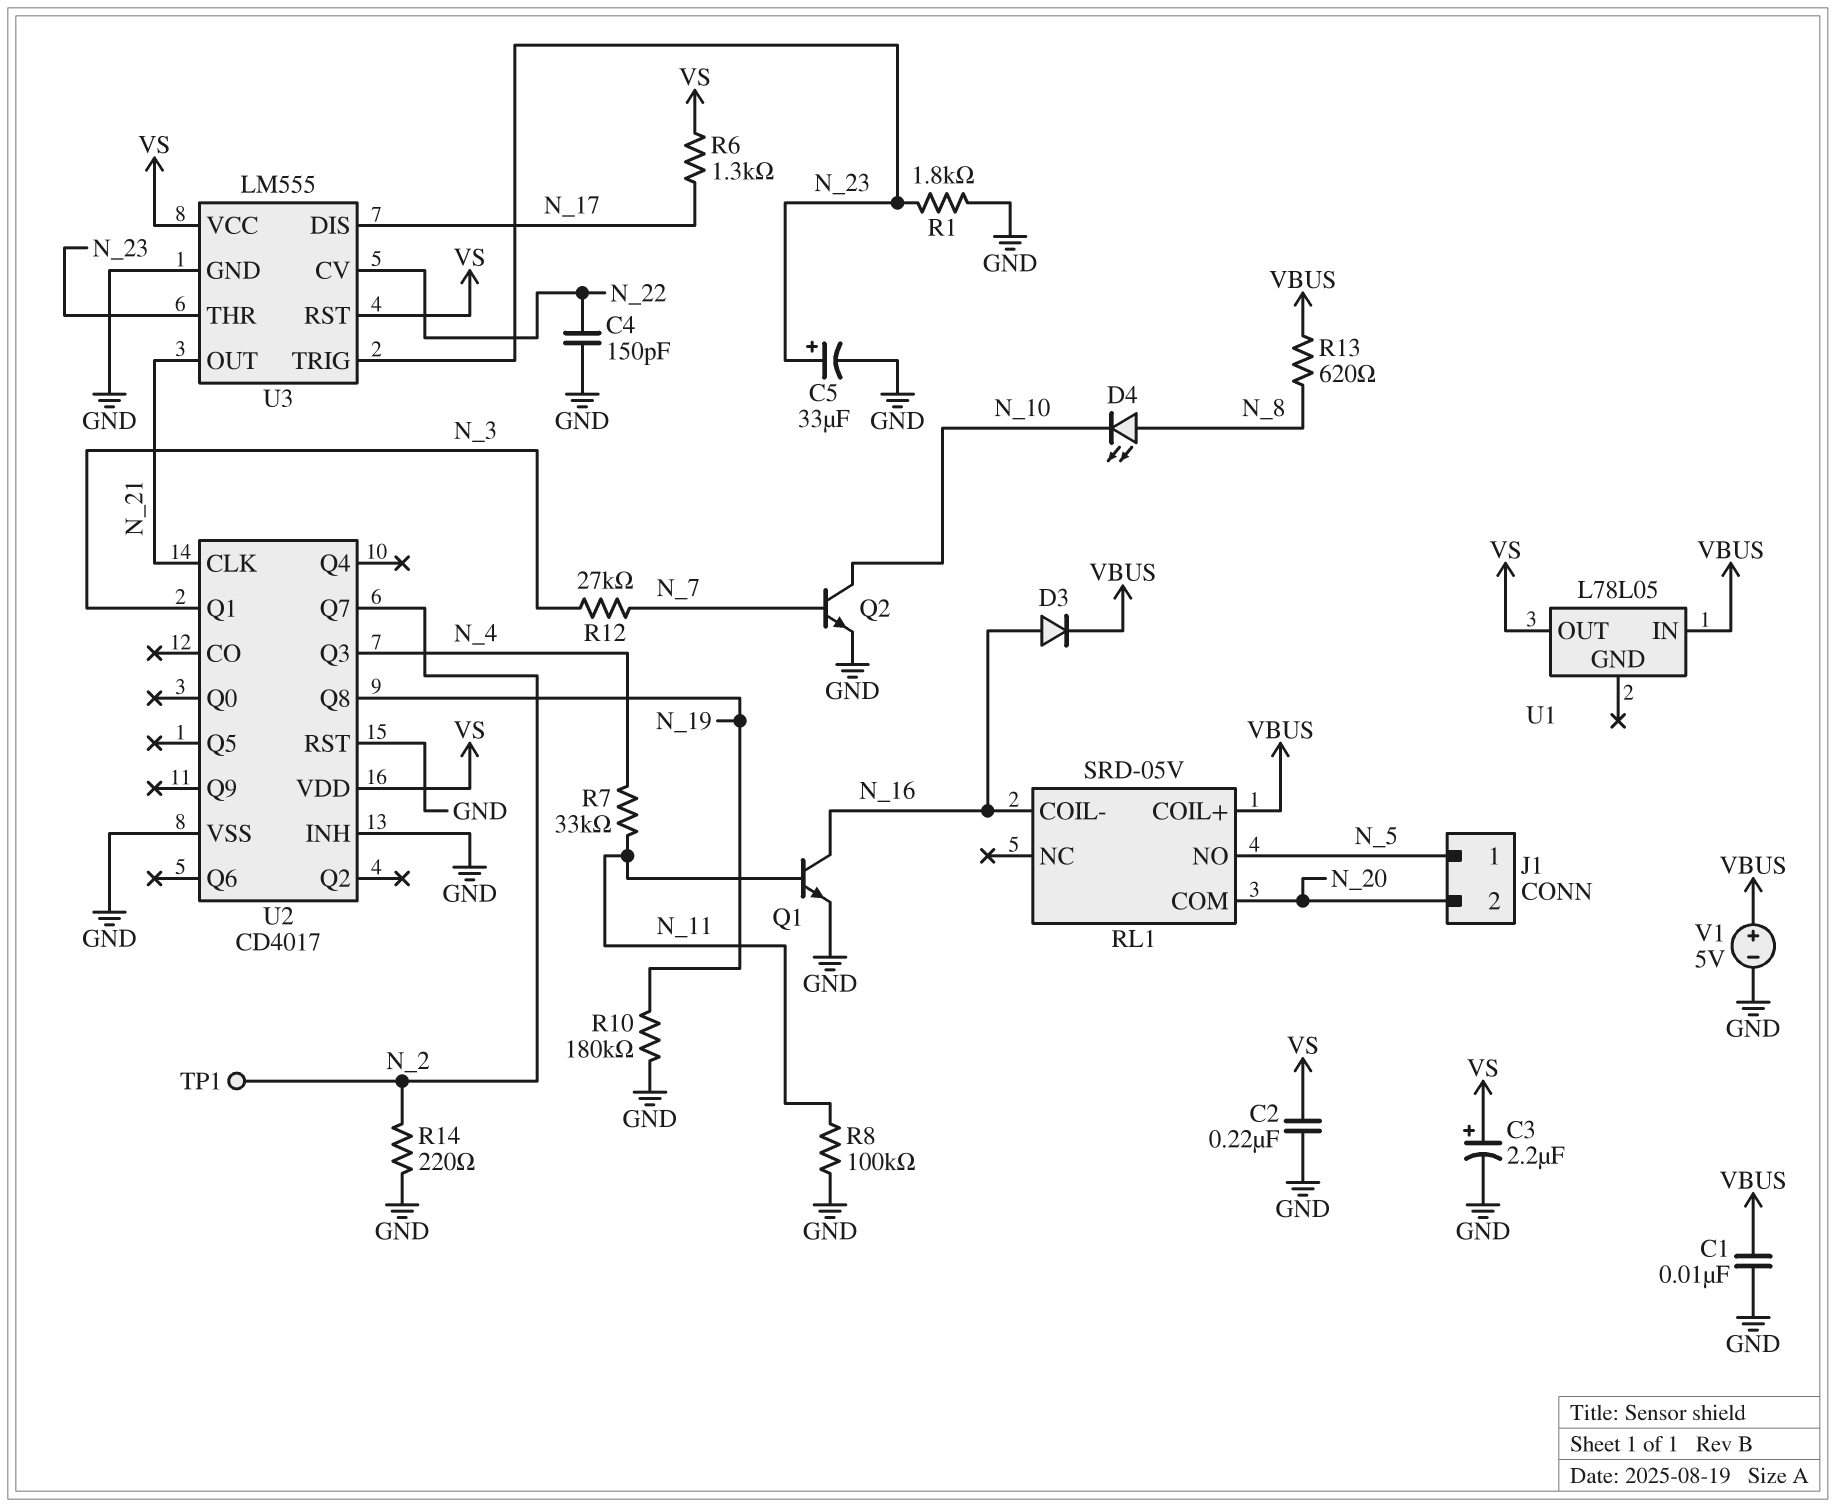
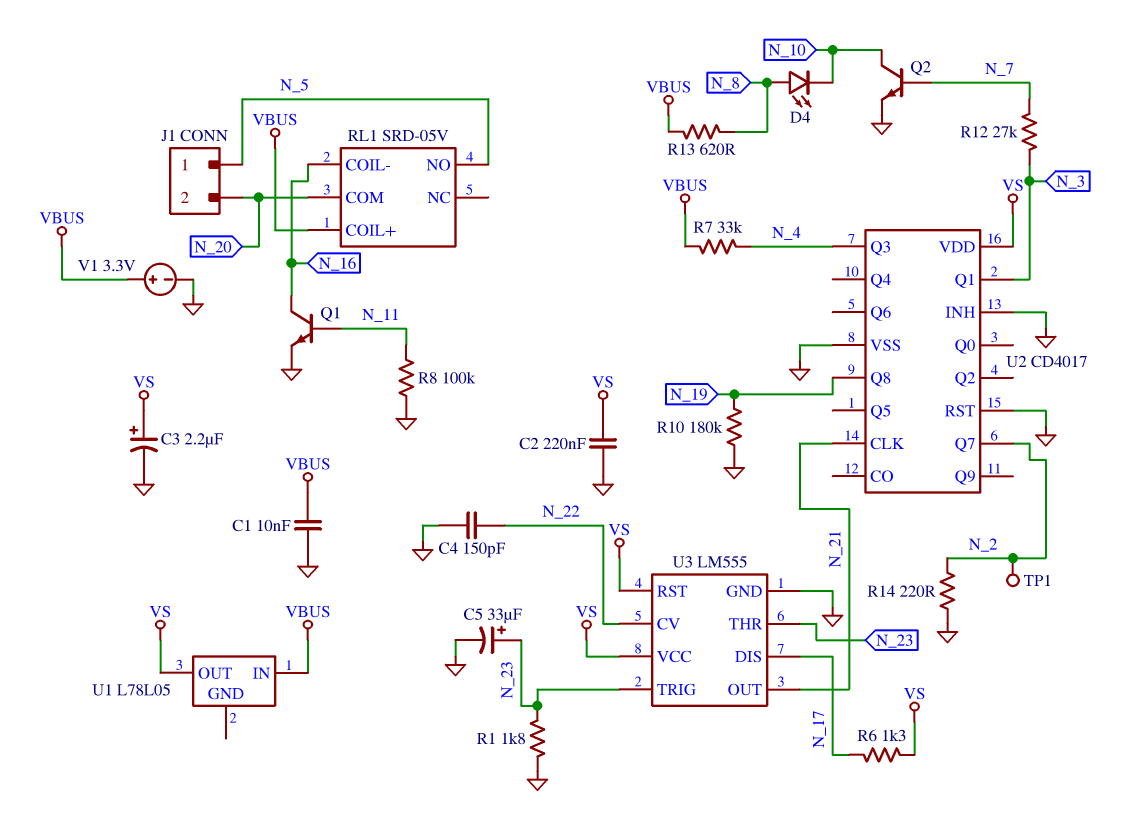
D3: diode (A N_16, K VBUS) -> none
R7: 33k (N_4, N_11) -> 33k (N_4, VBUS)
V1: 5V (plus VBUS, minus GND) -> 3.3V (plus VBUS, minus GND)

